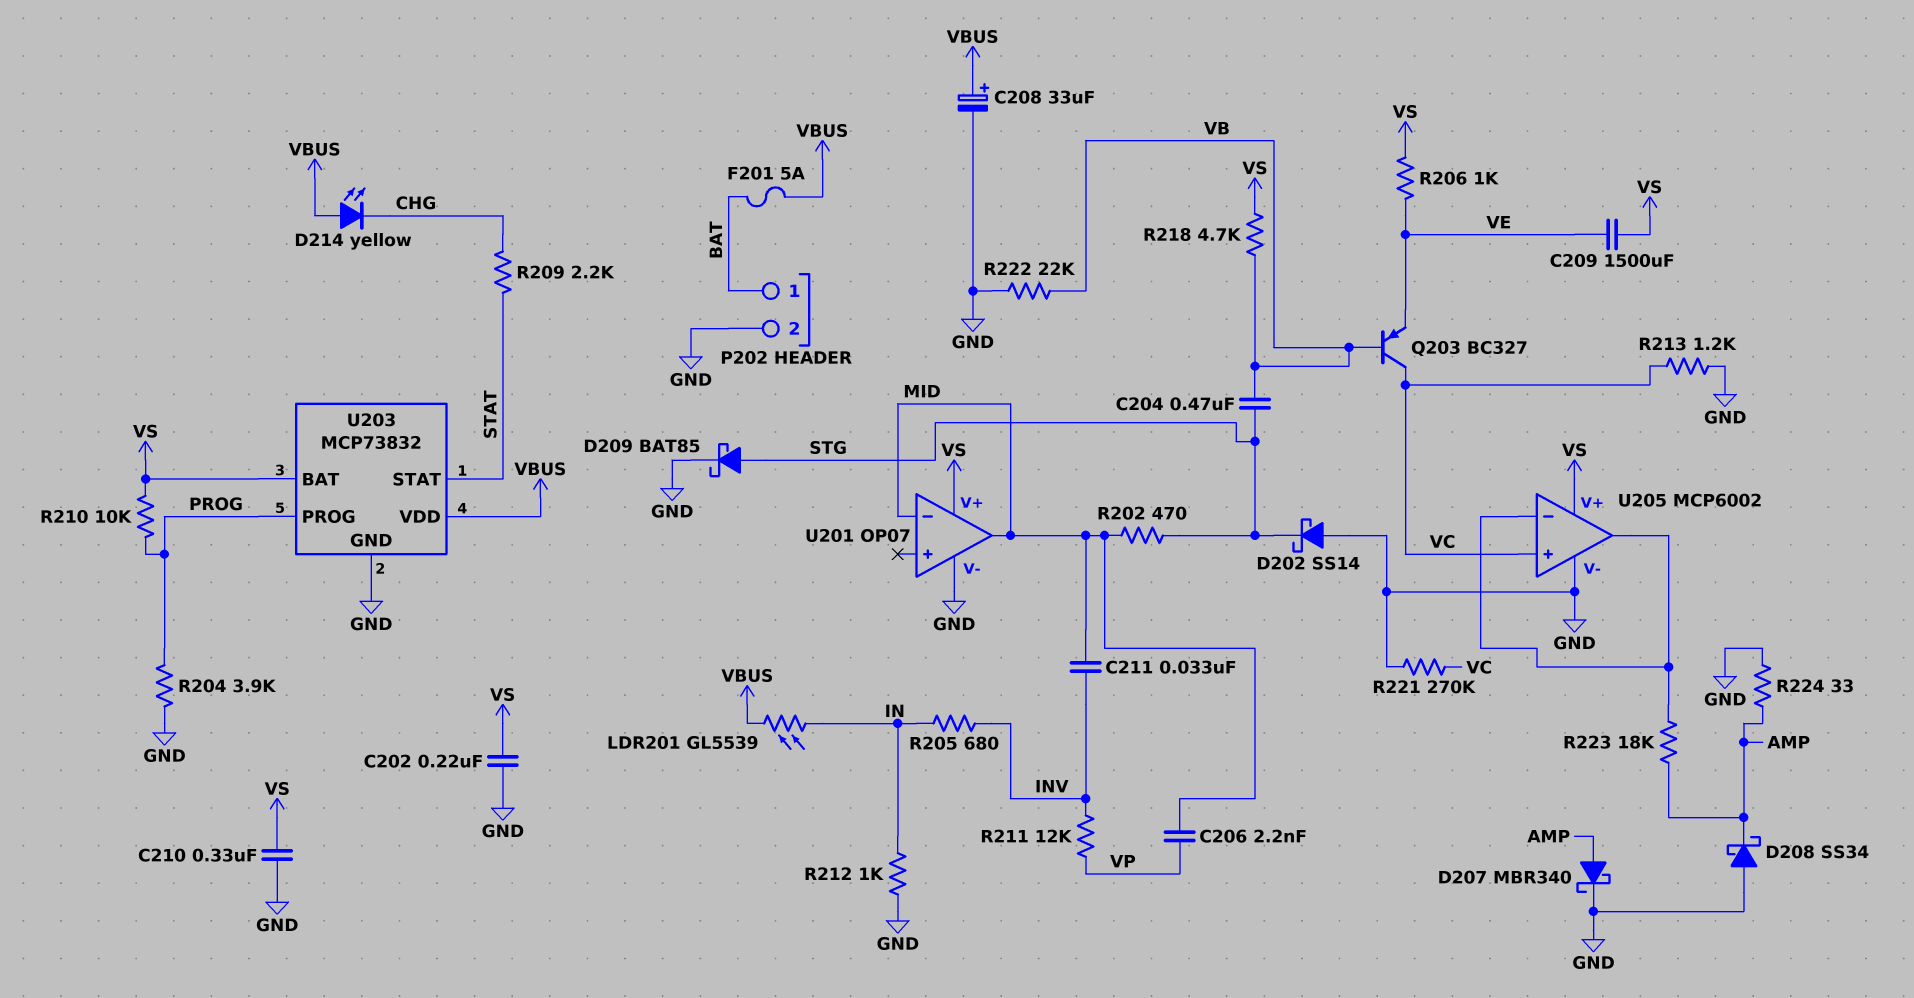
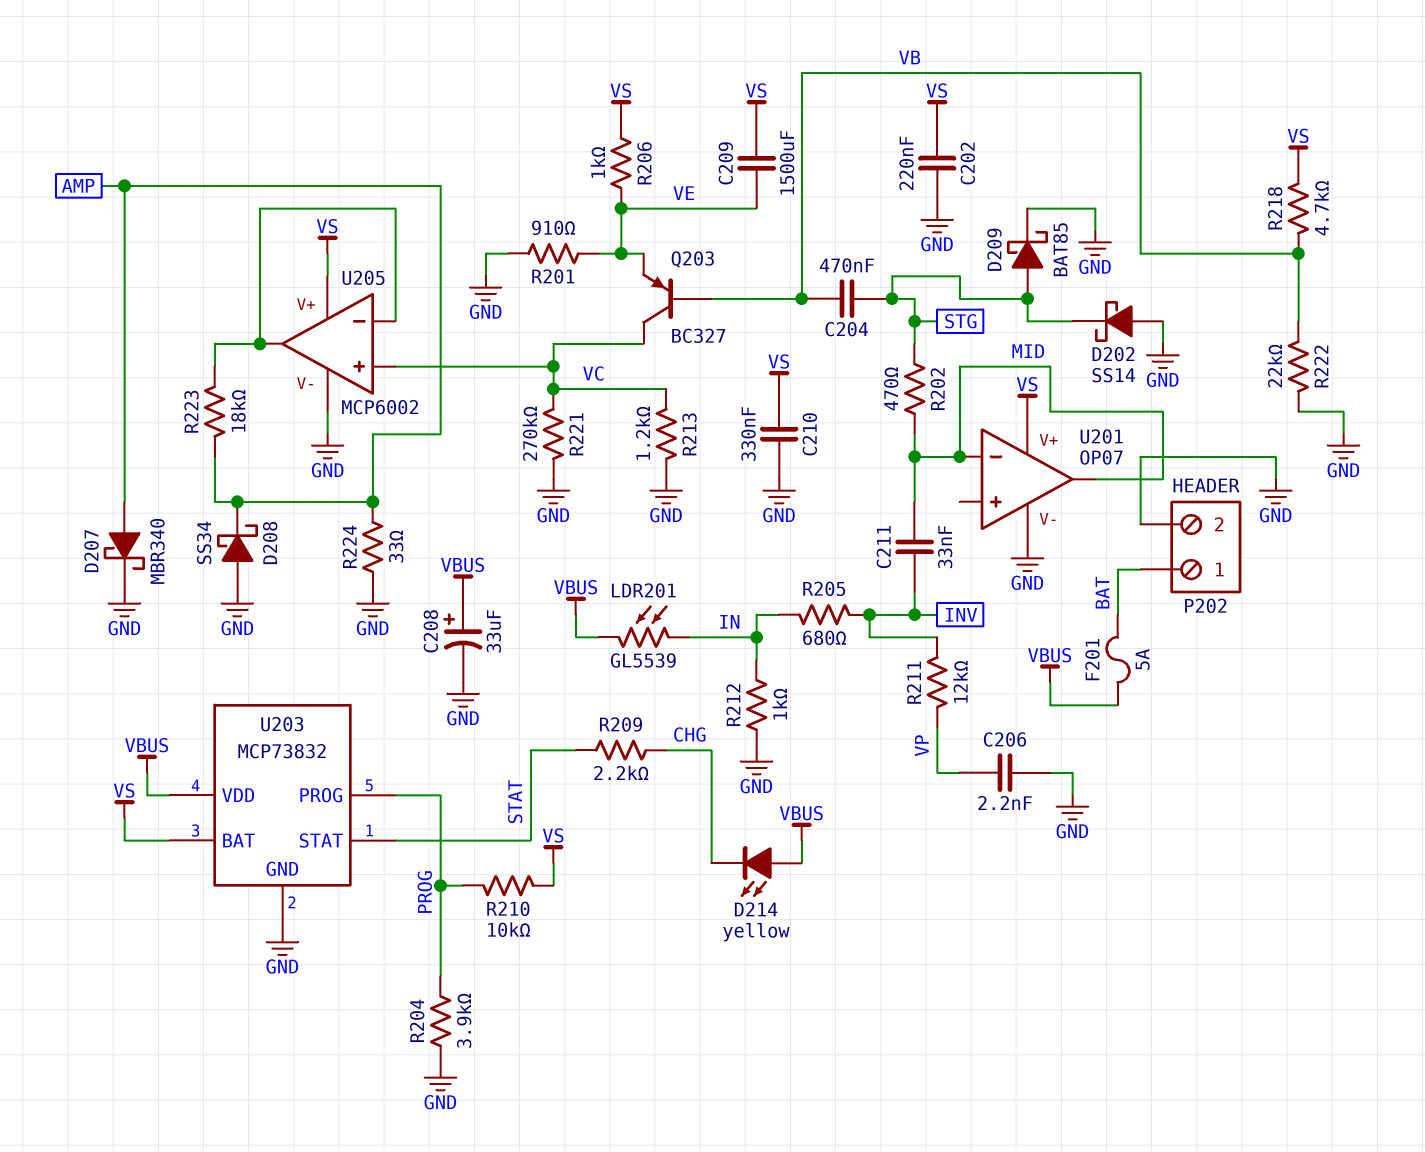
C206: 2.2nF (MID, VP) -> 2.2nF (GND, VP)
R201: none -> 910 (GND, VE)

